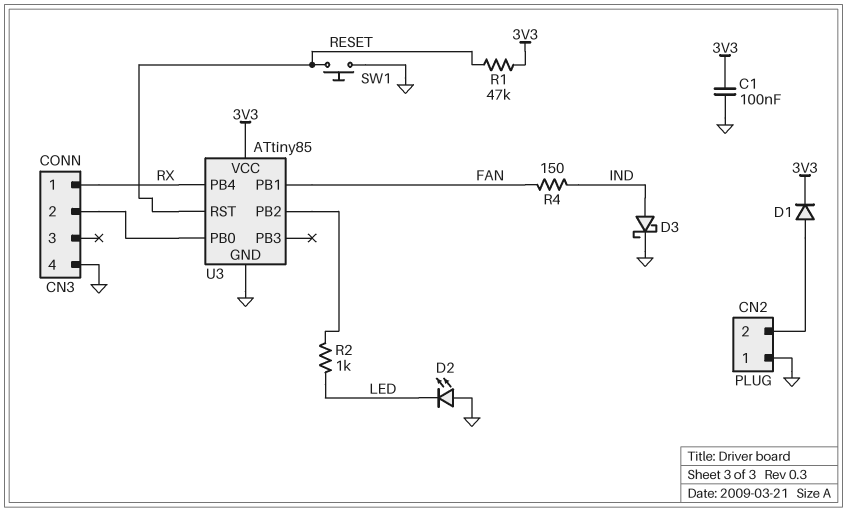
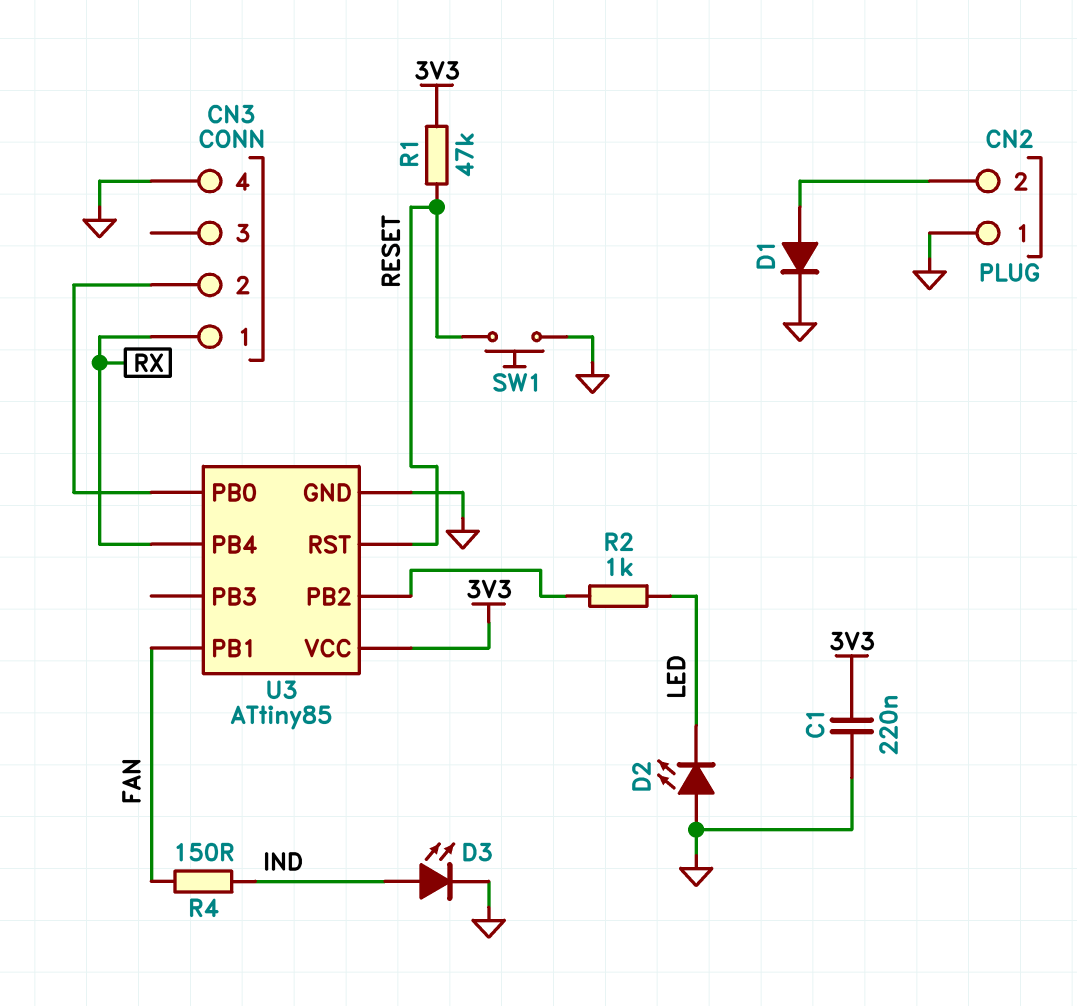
C1: 100nF (3V3, GND) -> 220nF (3V3, GND)
D1: diode (A CN2/2, K 3V3) -> diode (A CN2/2, K GND)
D3: schottky (A IND, K GND) -> LED (A IND, K GND)

